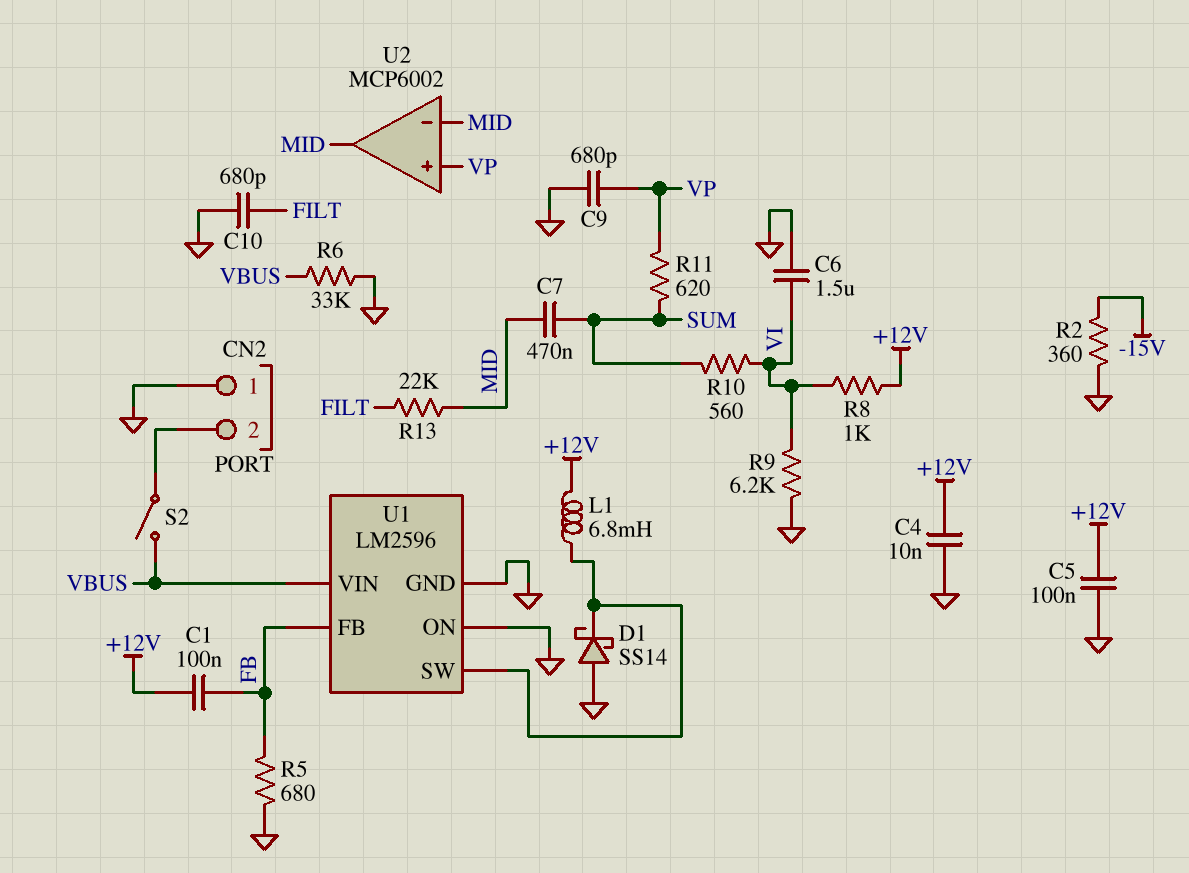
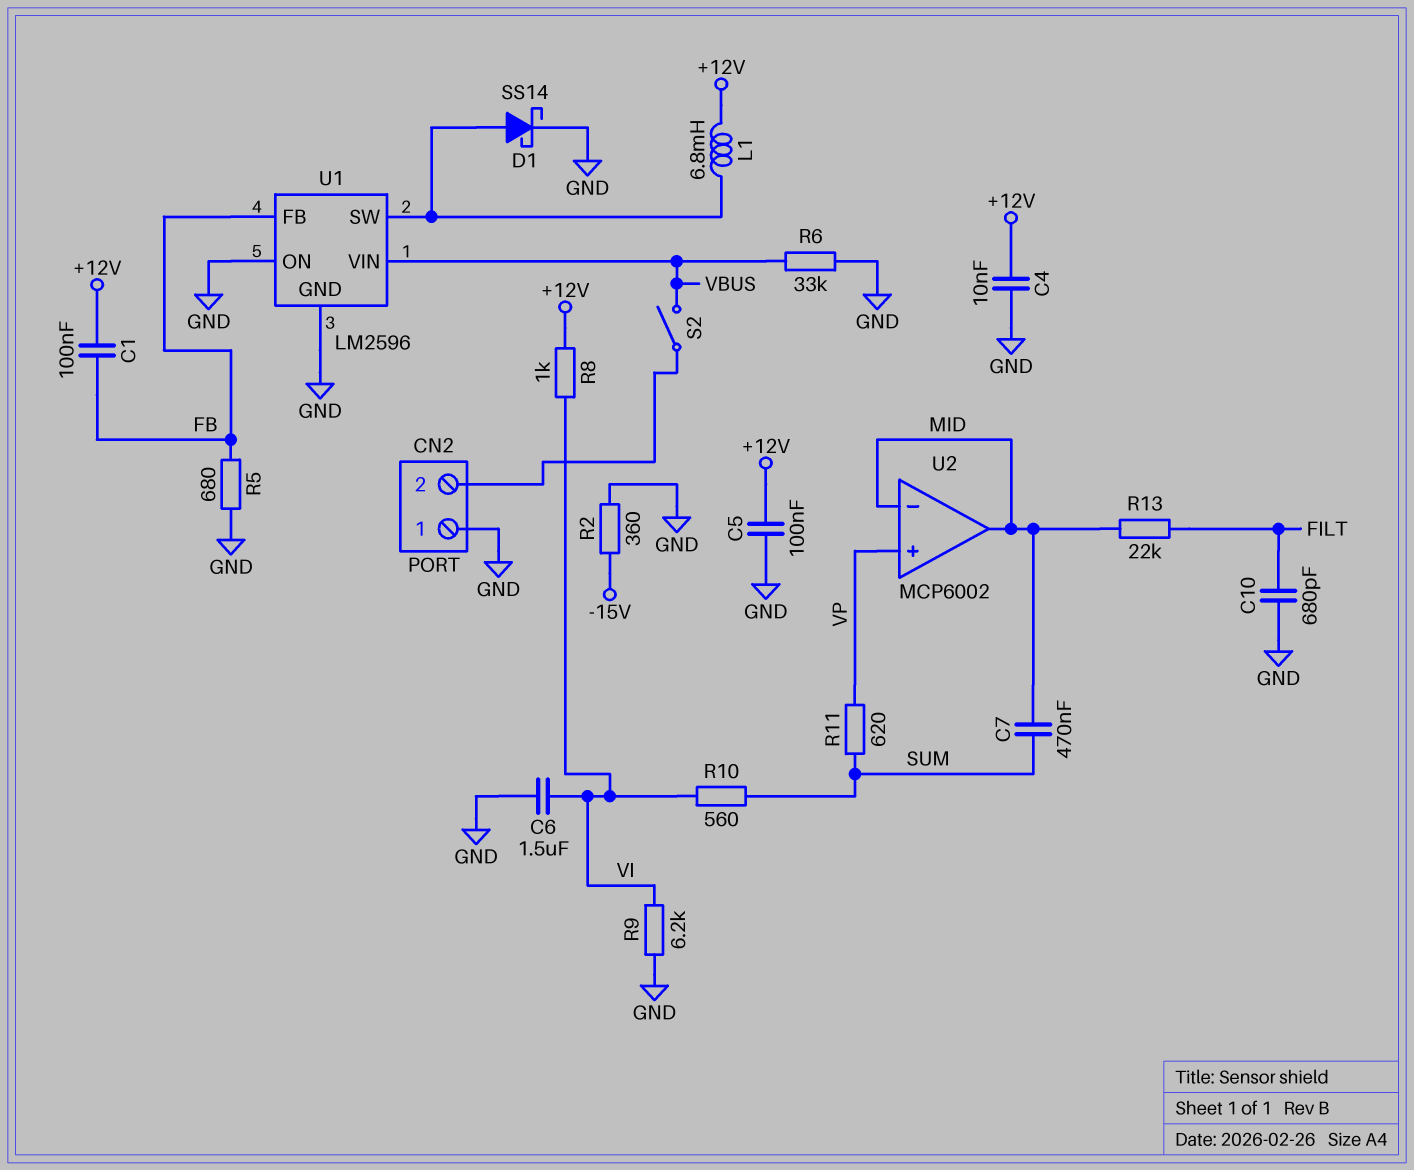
C9: 680pF (GND, VP) -> none
D1: schottky SS14 (A GND, K U1/SW) -> schottky SS14 (A U1/SW, K GND)

